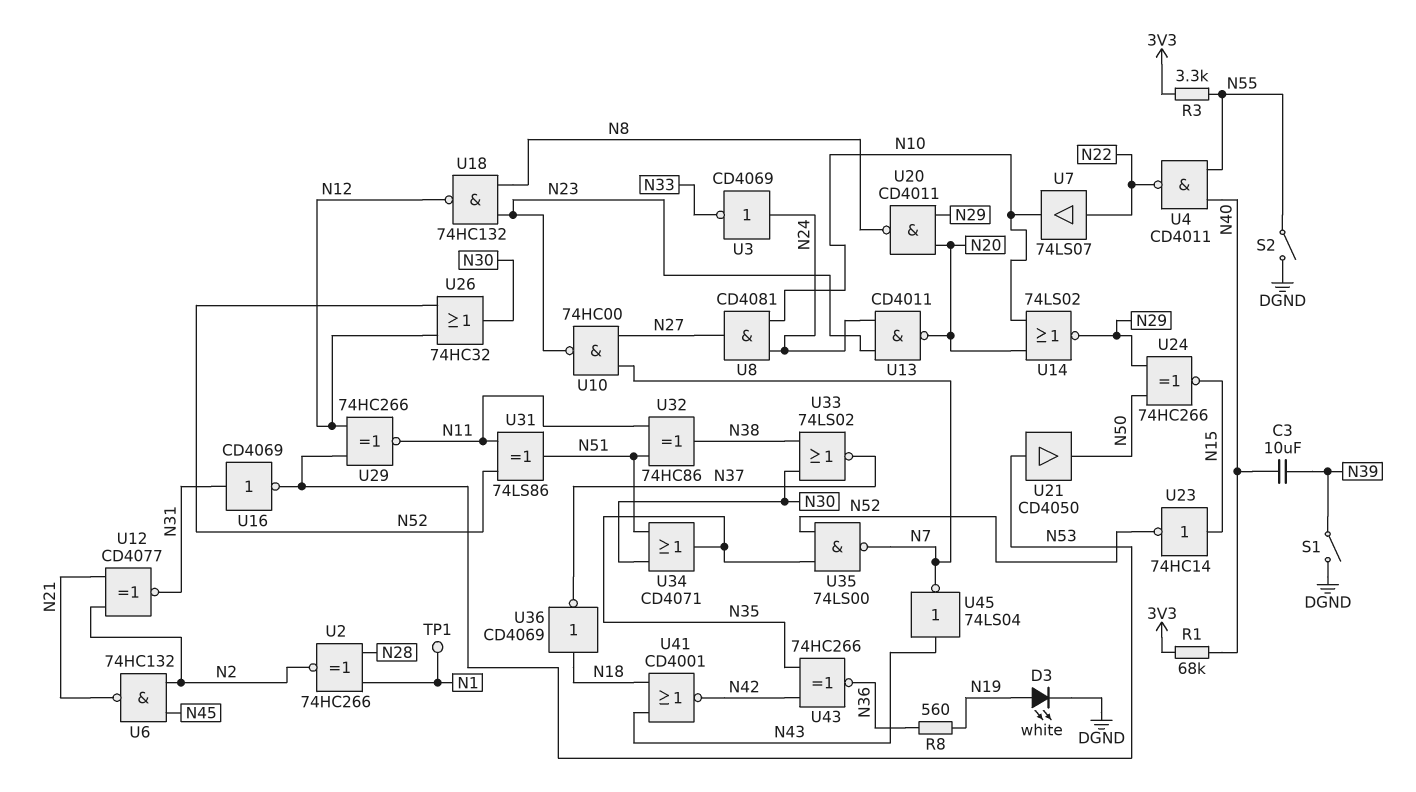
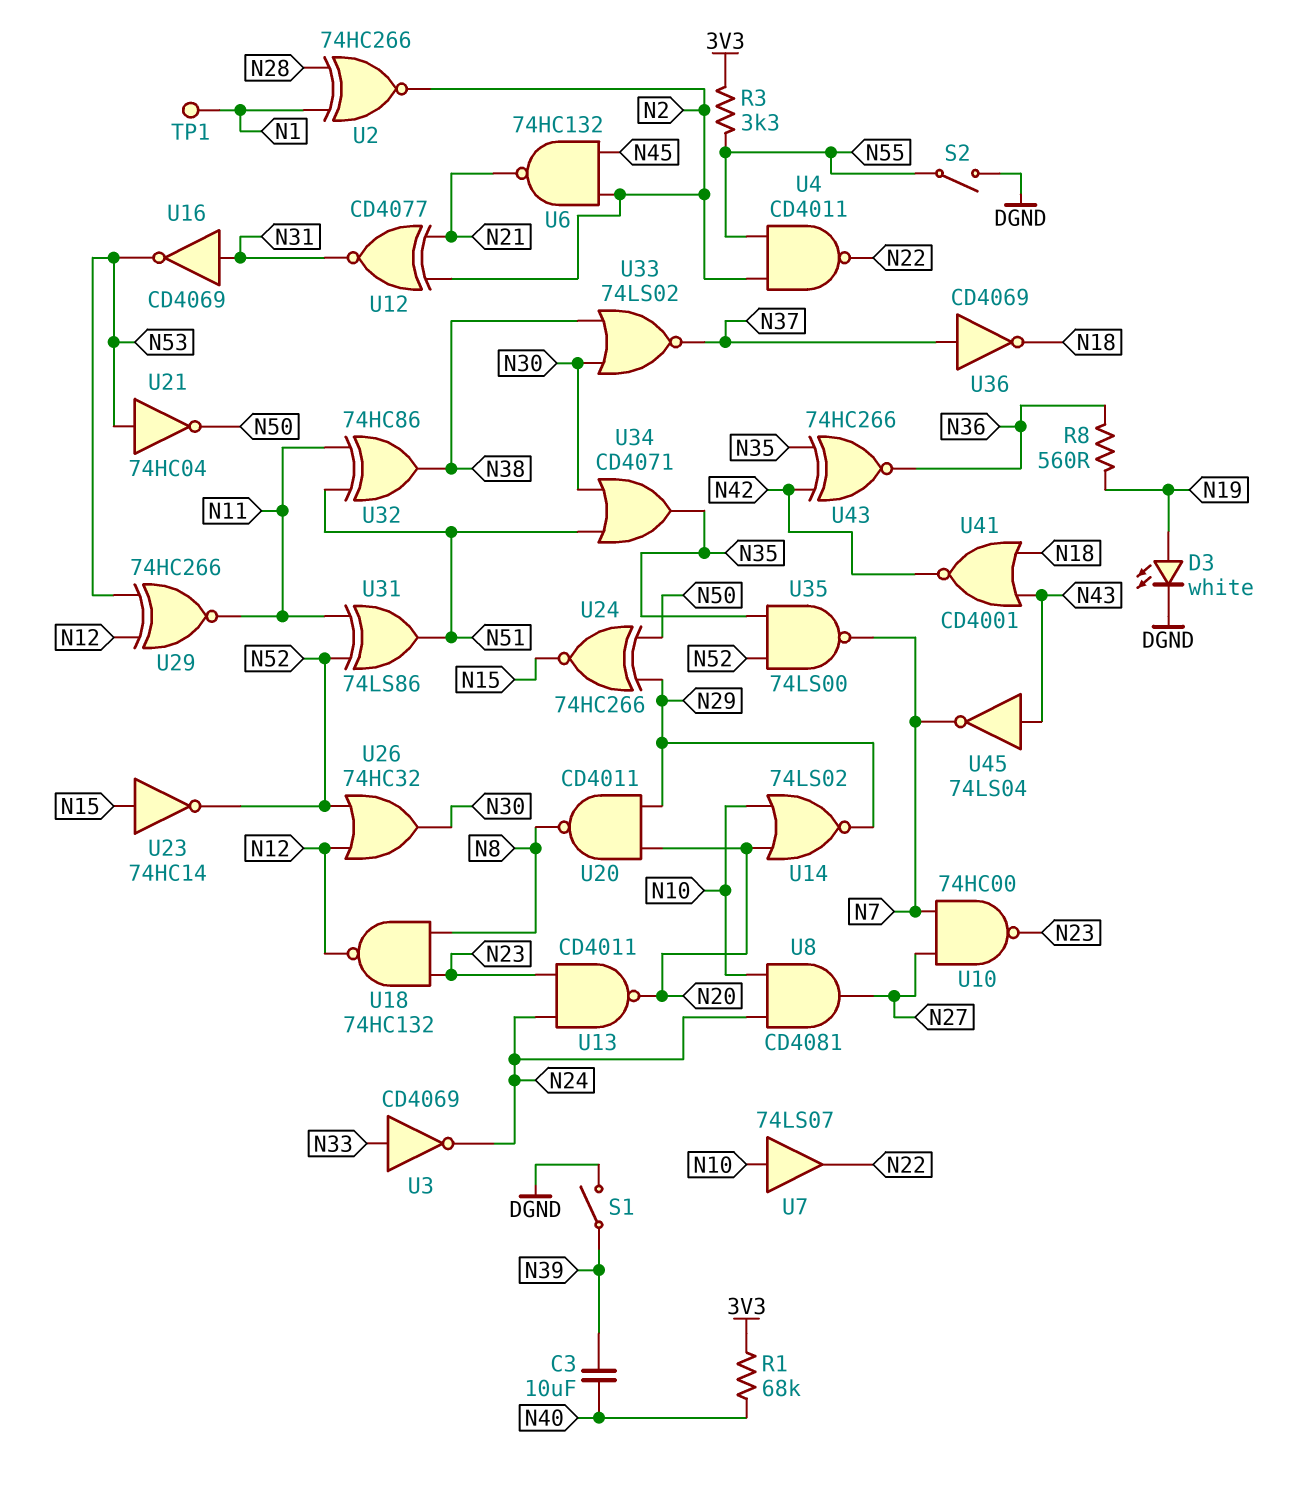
U3: NOT CD4069 (in N24, out N33) -> NOT CD4069 (in N33, out N24)
U4: NAND CD4011 (in N40, in N55, out N22) -> NAND CD4011 (in N2, in N55, out N22)
U7: buffer 74LS07 (in N22, out N10) -> buffer 74LS07 (in N10, out N22)
U21: buffer CD4050 (in N53, out N50) -> NOT 74HC04 (in N53, out N50)
U36: NOT CD4069 (in N18, out N37) -> NOT CD4069 (in N37, out N18)

